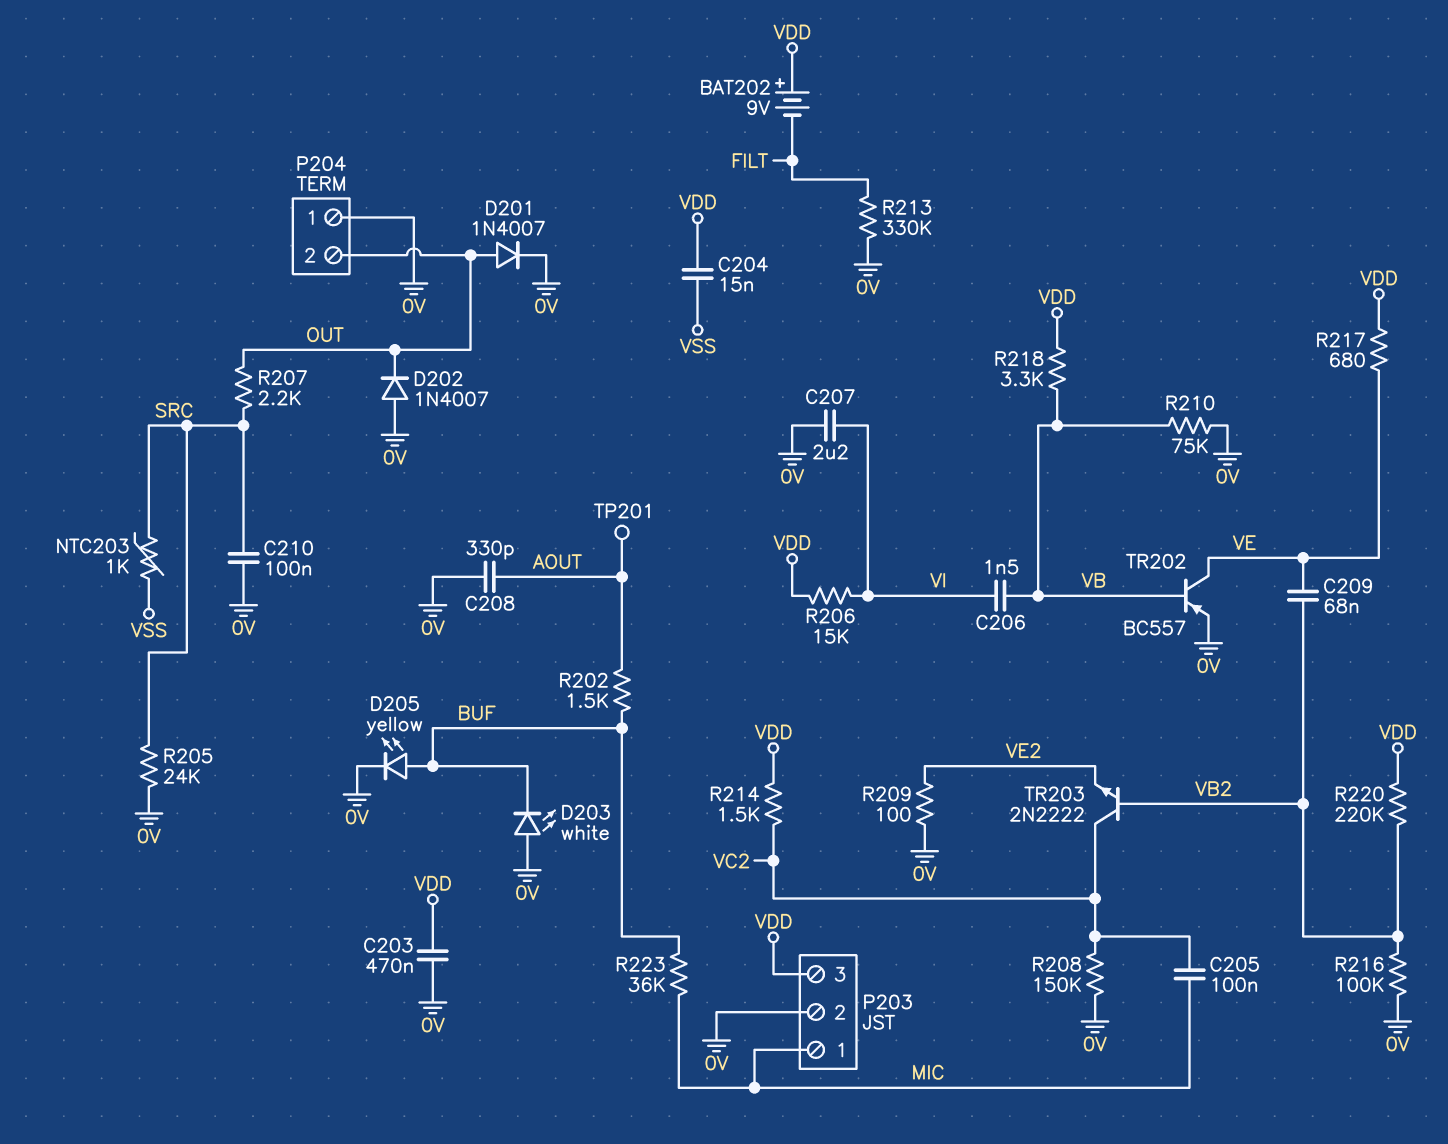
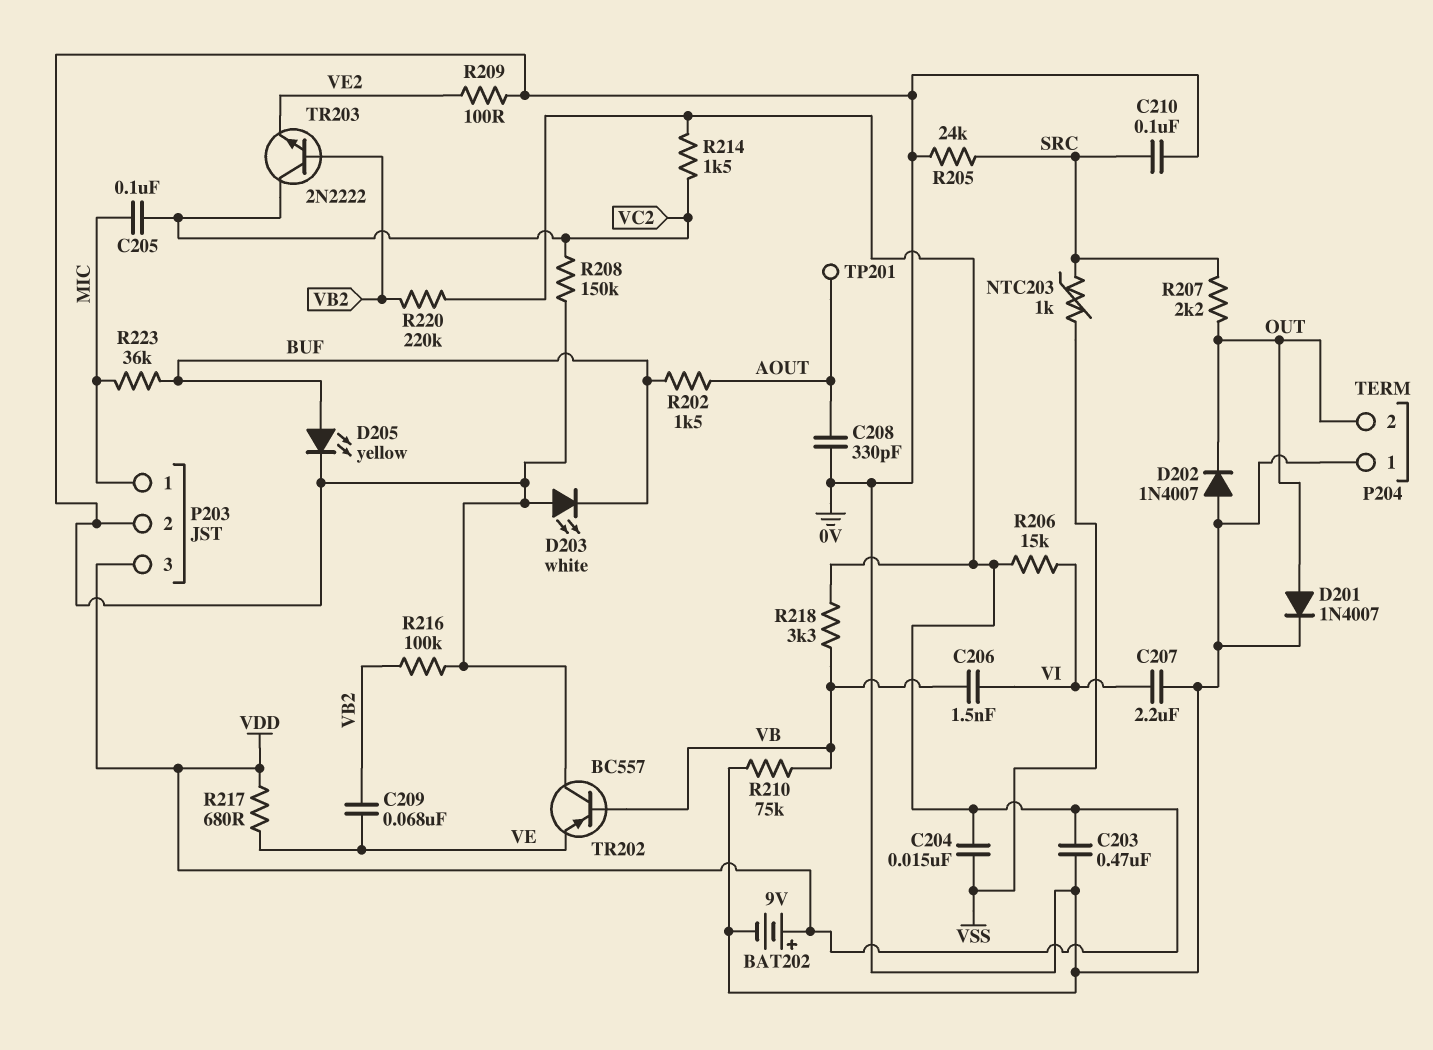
BAT202: 9V (plus VDD, minus FILT) -> 9V (plus VDD, minus 0V)
R213: 330k (0V, FILT) -> none
TR202: PNP BC557 (B VB, C VE, E 0V) -> PNP BC557 (B VB, C 0V, E VE)

